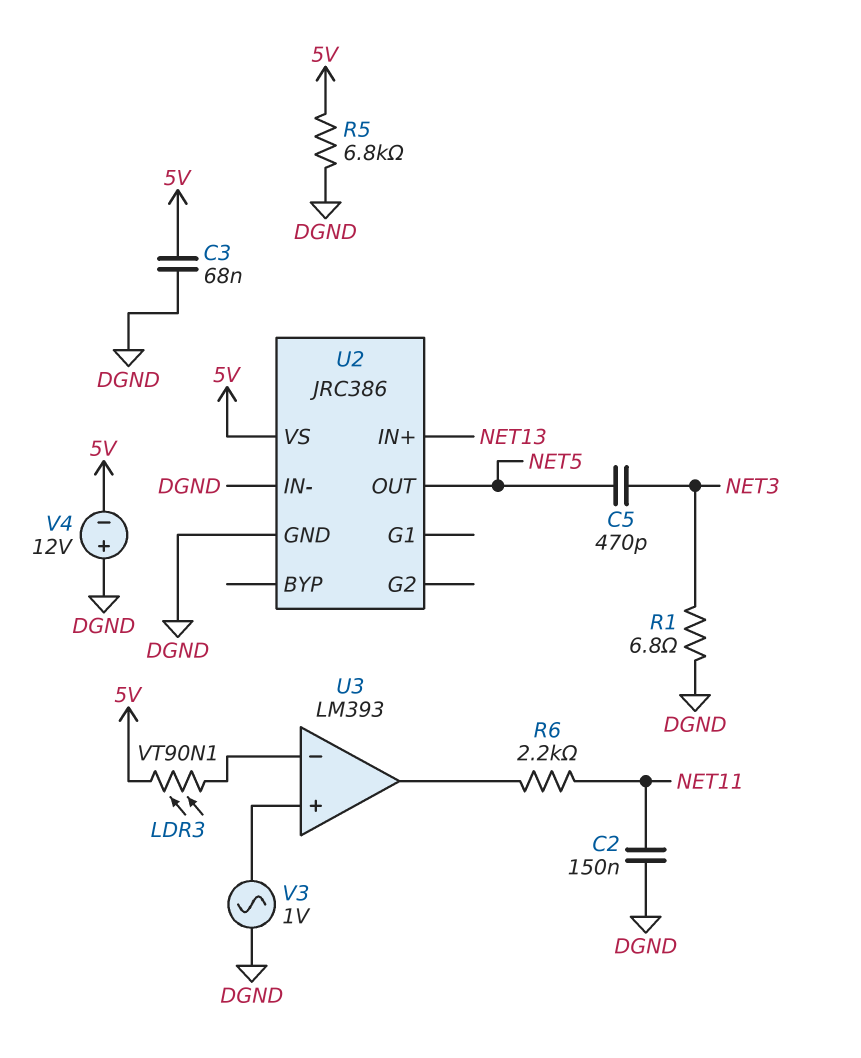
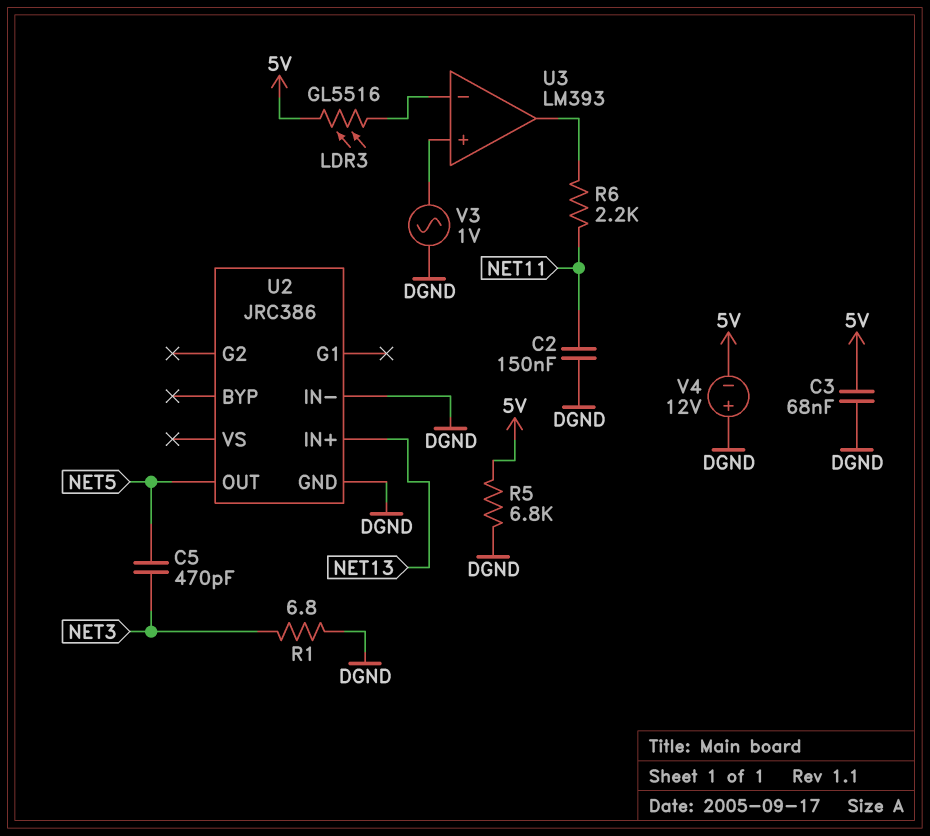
LDR3: VT90N1 (5V, U3/in-) -> GL5516 (5V, U3/in-)
U2 pin VS: 5V -> none

